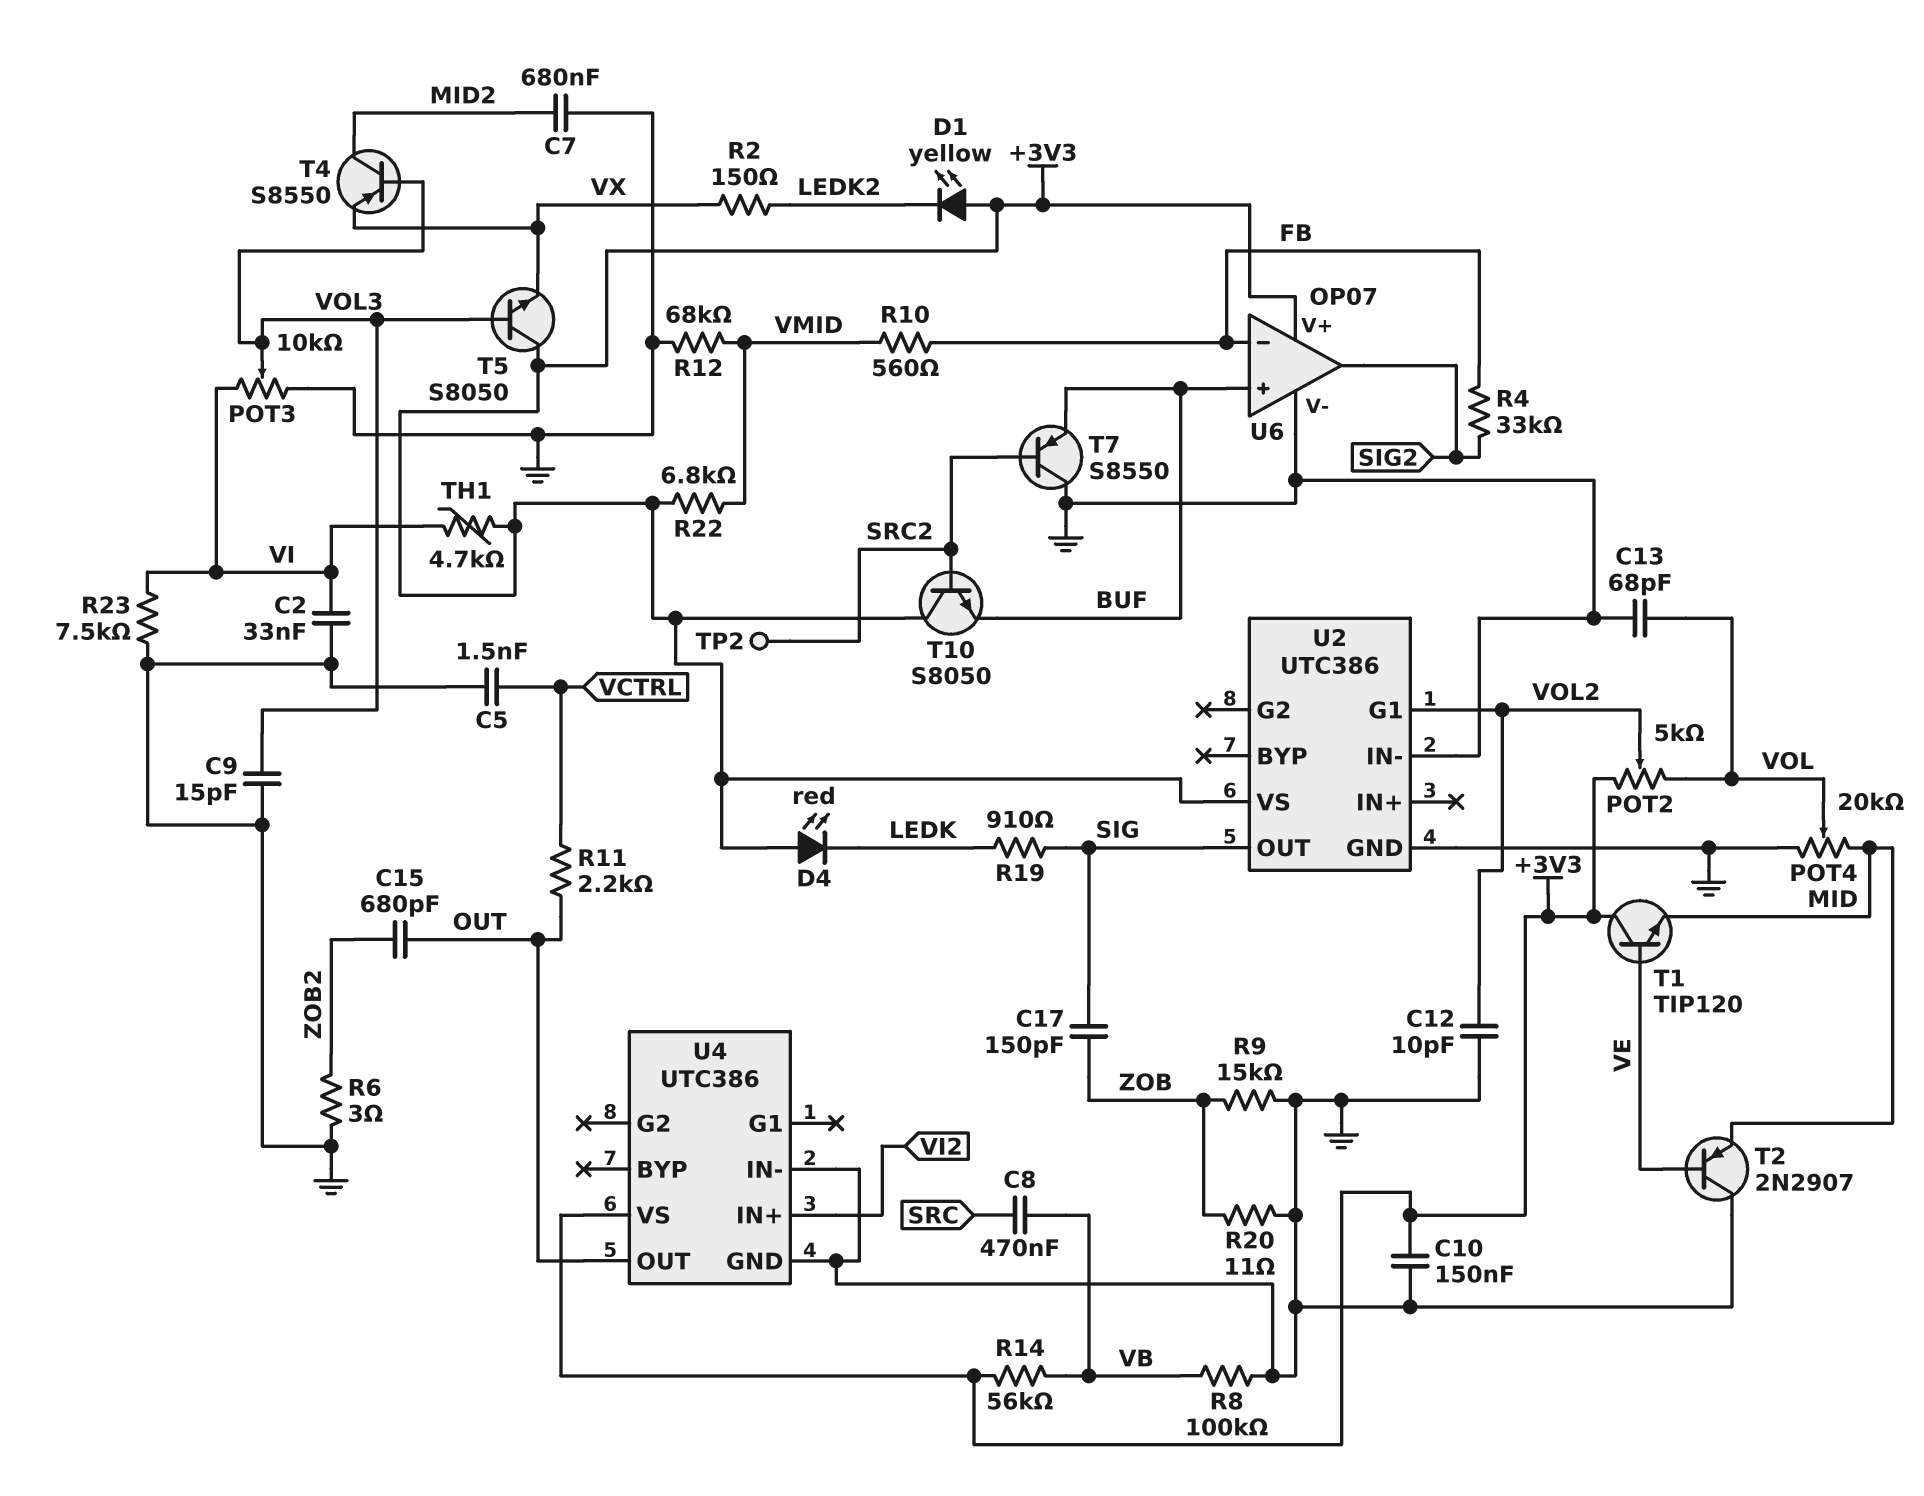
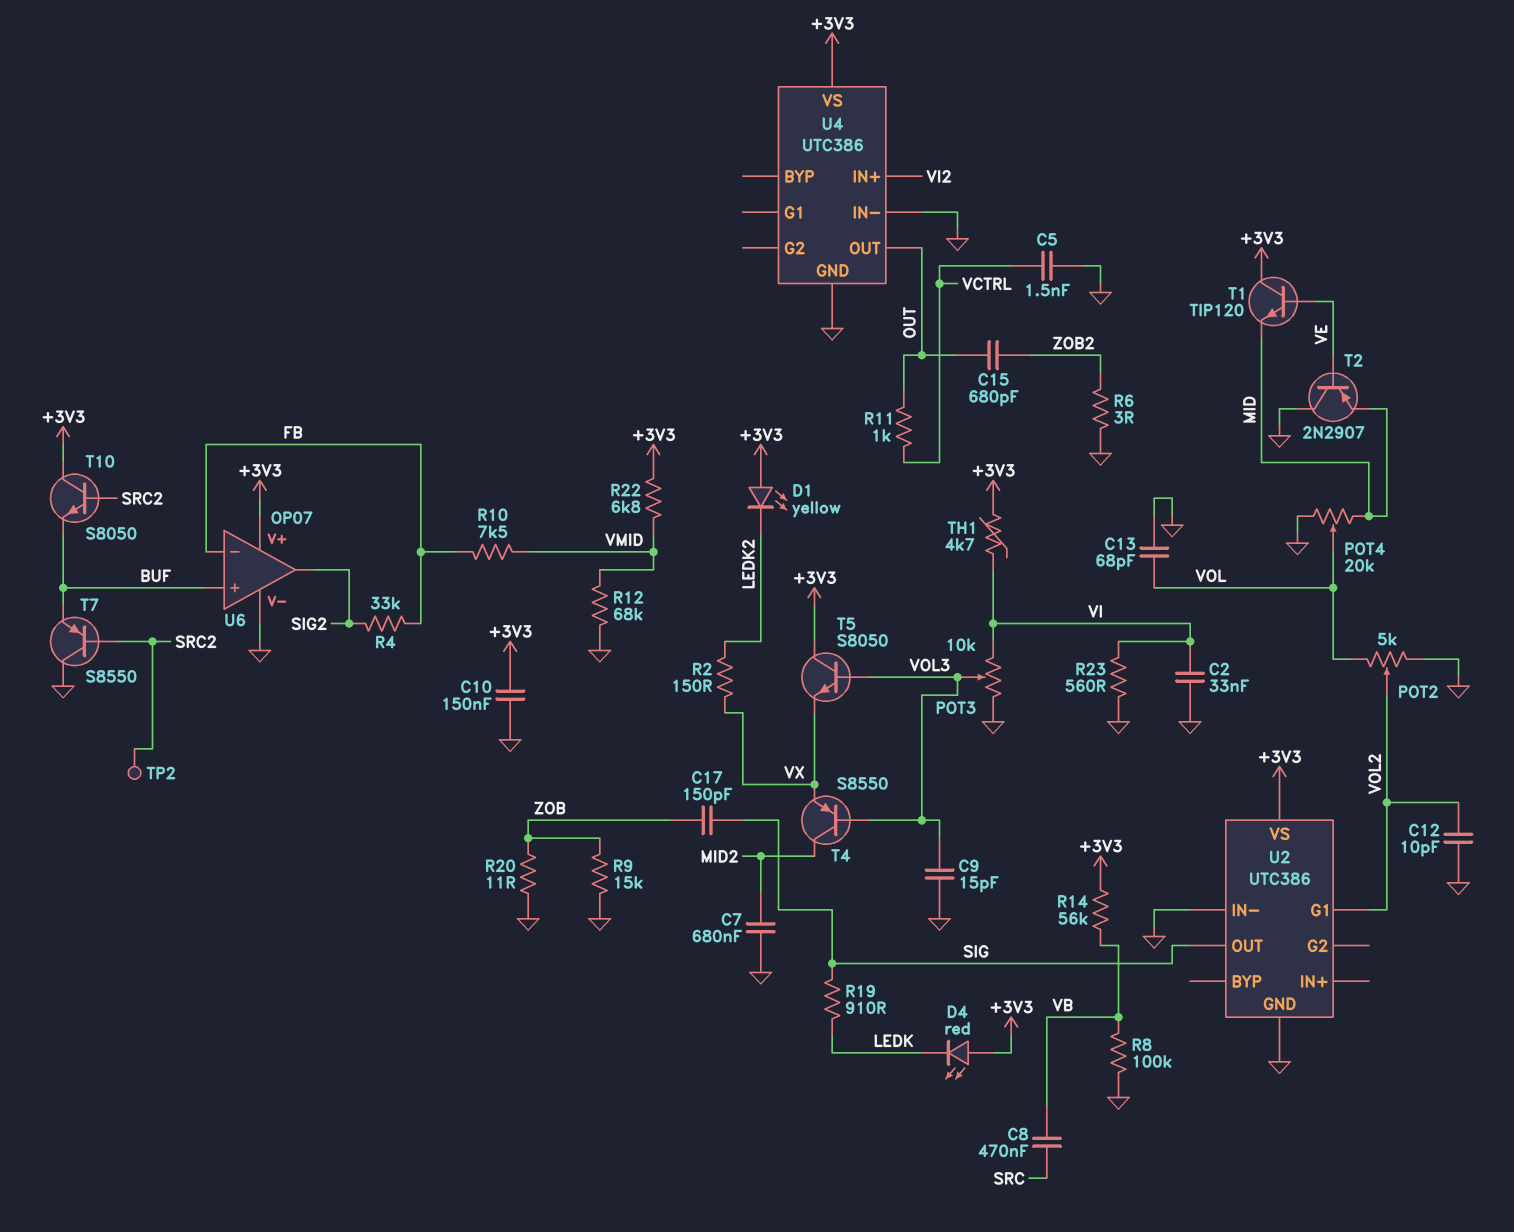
POT2: 5k (+3V3, VOL, wiper VOL2) -> 5k (GND, VOL, wiper VOL2)
R10: 560 (FB, VMID) -> 7.5k (FB, VMID)
R11: 2.2k (OUT, VCTRL) -> 1k (OUT, VCTRL)
R23: 7.5k (GND, VI) -> 560 (GND, VI)

